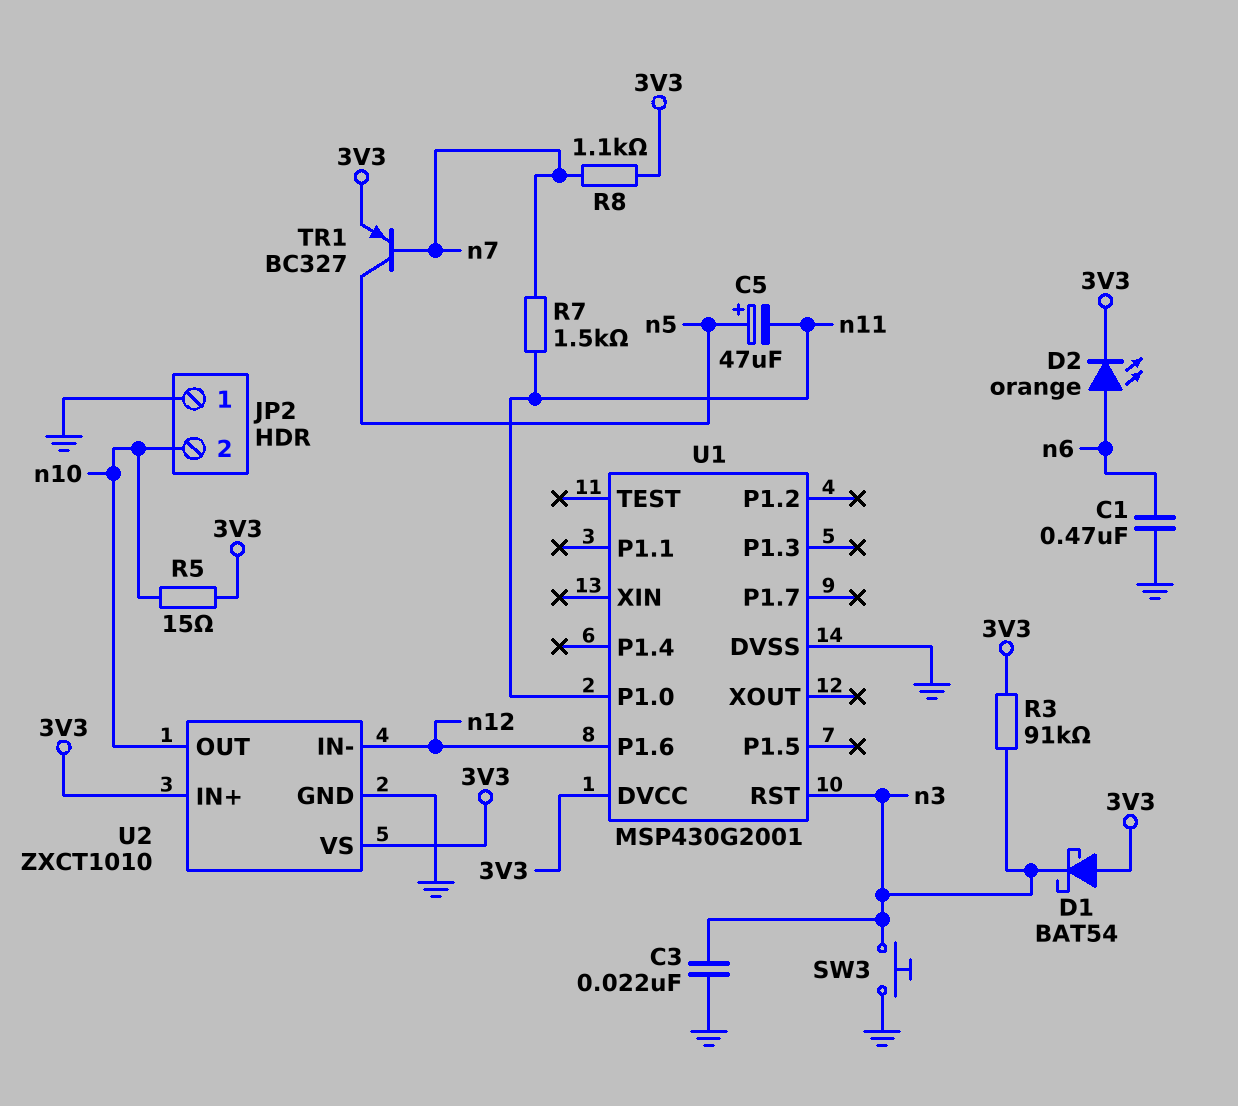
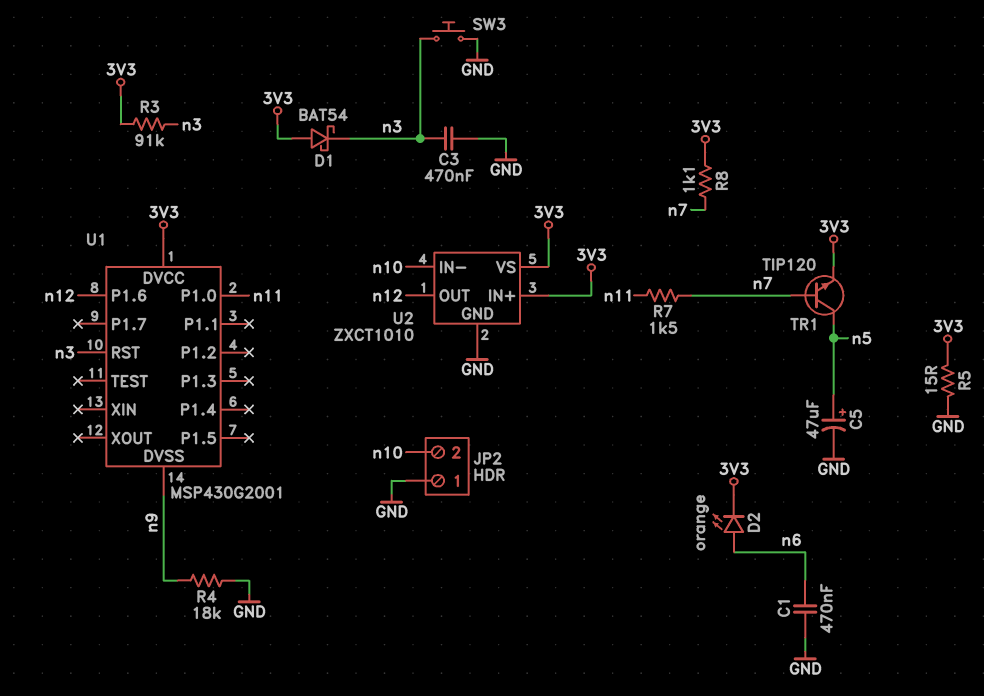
C3: 22nF (GND, n3) -> 470nF (GND, n3)
C5: 47uF (plus n5, minus n11) -> 47uF (plus n5, minus GND)
R4: none -> 18k (GND, n9)
R5: 15 (3V3, n10) -> 15 (3V3, GND)
TR1: PNP BC327 (B n7, C n5, E 3V3) -> NPN TIP120 (B n7, C n5, E 3V3)
U1 pin DVSS: GND -> n9
U2 pin IN-: n12 -> n10
U2 pin OUT: n10 -> n12

